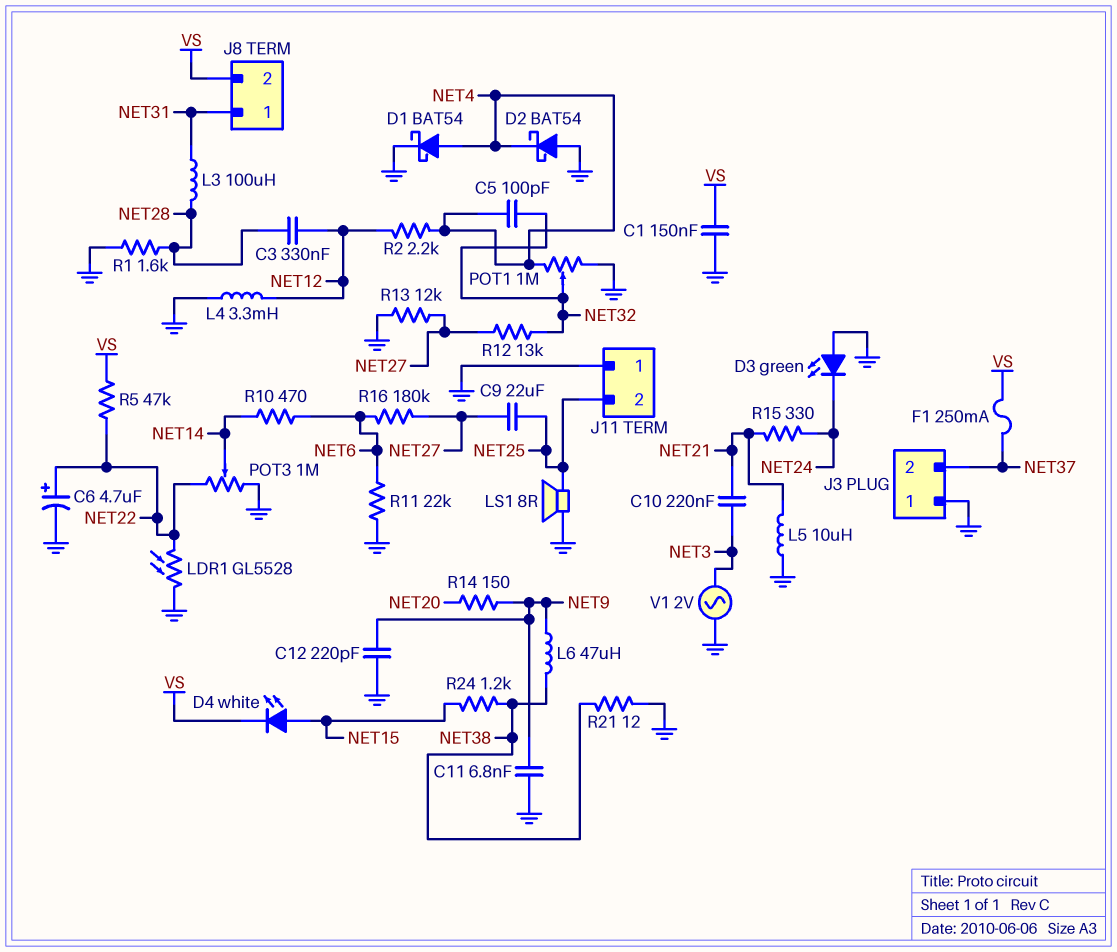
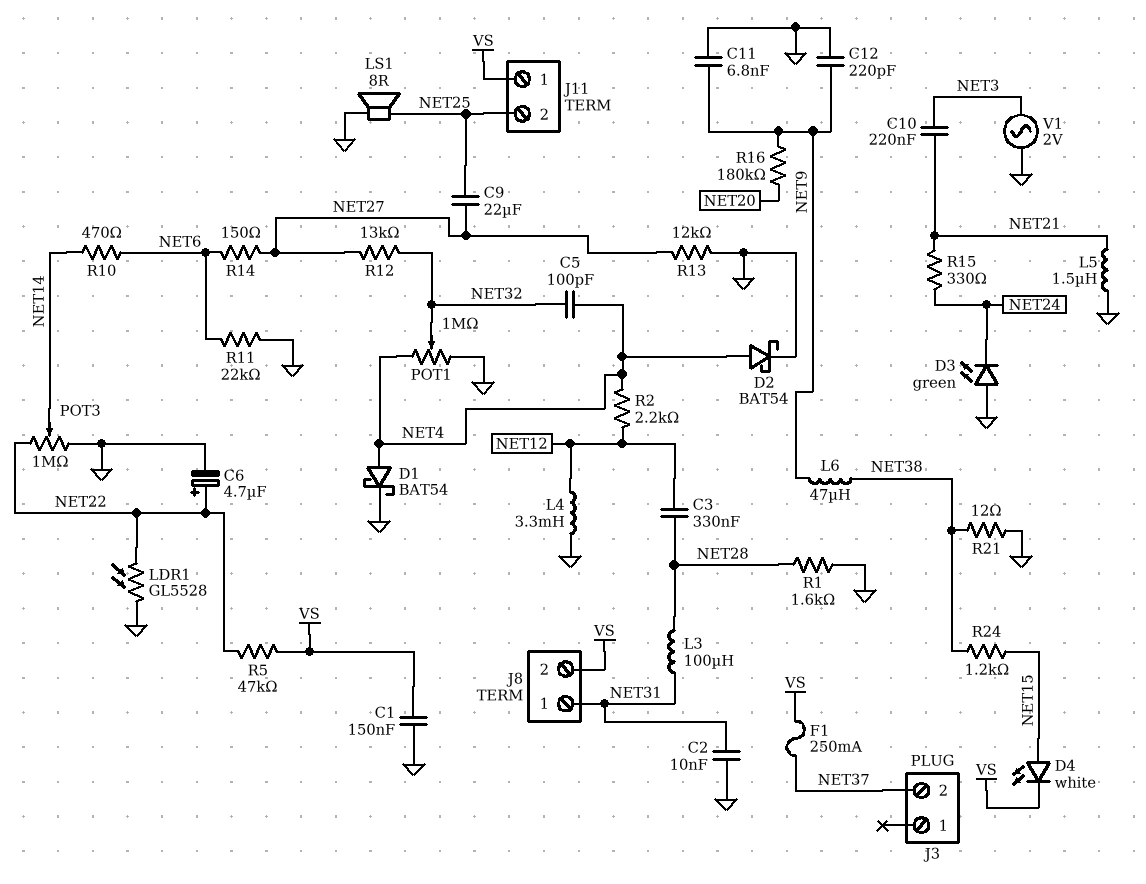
C2: none -> 10nF (GND, NET31)
D2: schottky BAT54 (A GND, K NET4) -> schottky BAT54 (A NET4, K GND)
J3 pin 1: GND -> none
J11 pin 1: GND -> VS
L5: 10uH (GND, NET21) -> 1.5uH (GND, NET21)
R14: 150 (NET9, NET20) -> 150 (NET6, NET27)
R16: 180k (NET6, NET27) -> 180k (NET9, NET20)

